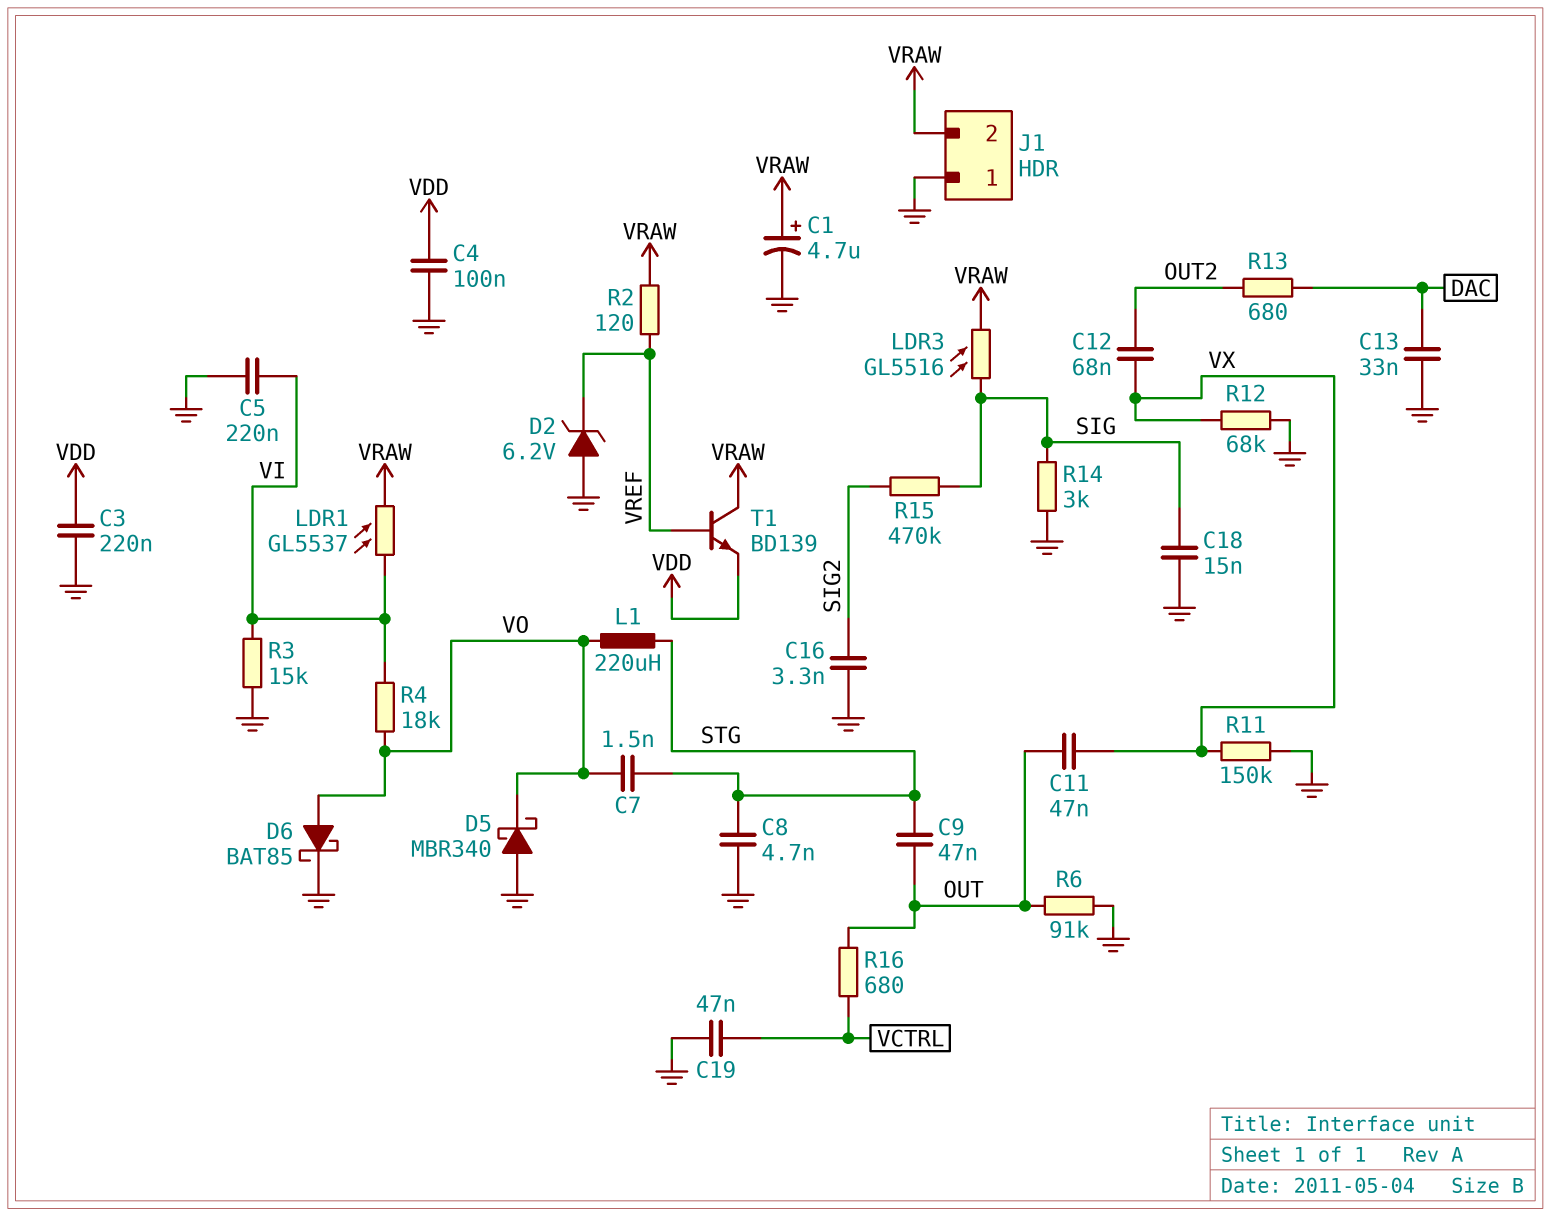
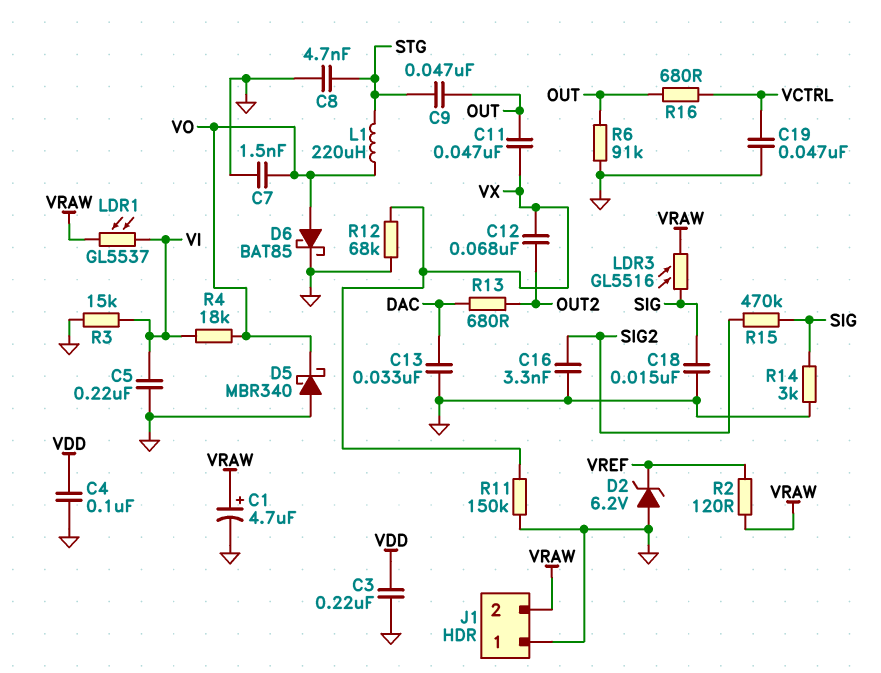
C7: 1.5nF (STG, VO) -> 1.5nF (GND, VO)
T1: NPN BD139 (B VREF, C VRAW, E VDD) -> none

